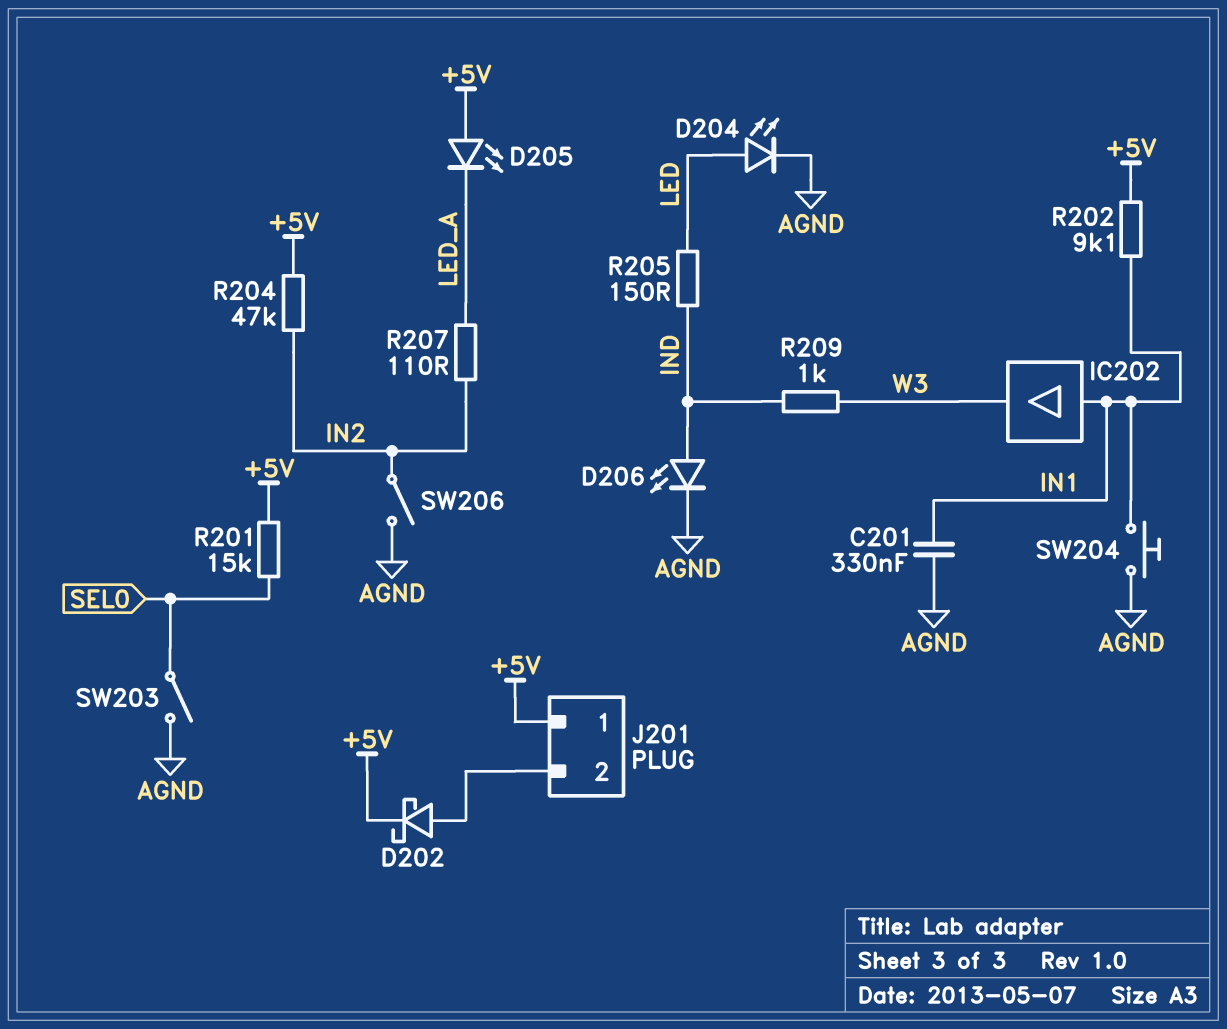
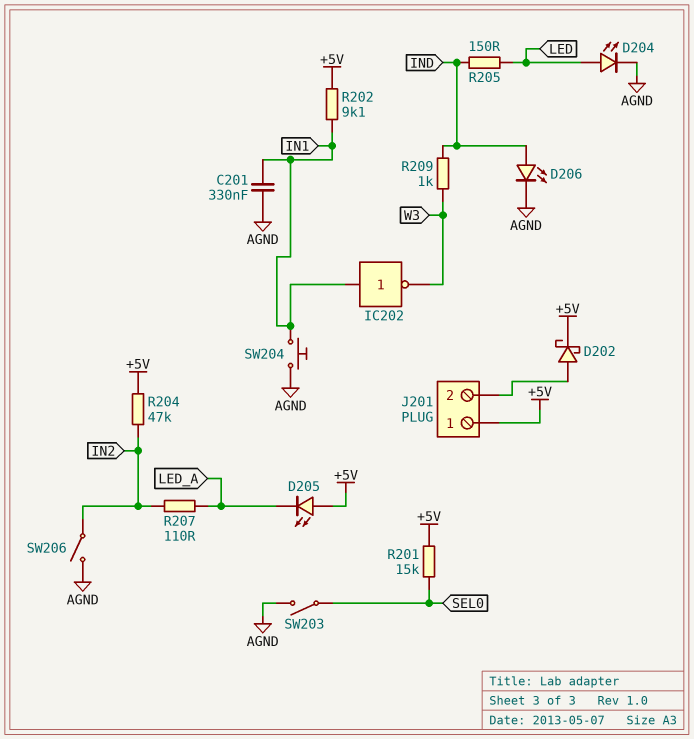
IC202: buffer (in IN1, out W3) -> NOT (in IN1, out W3)

